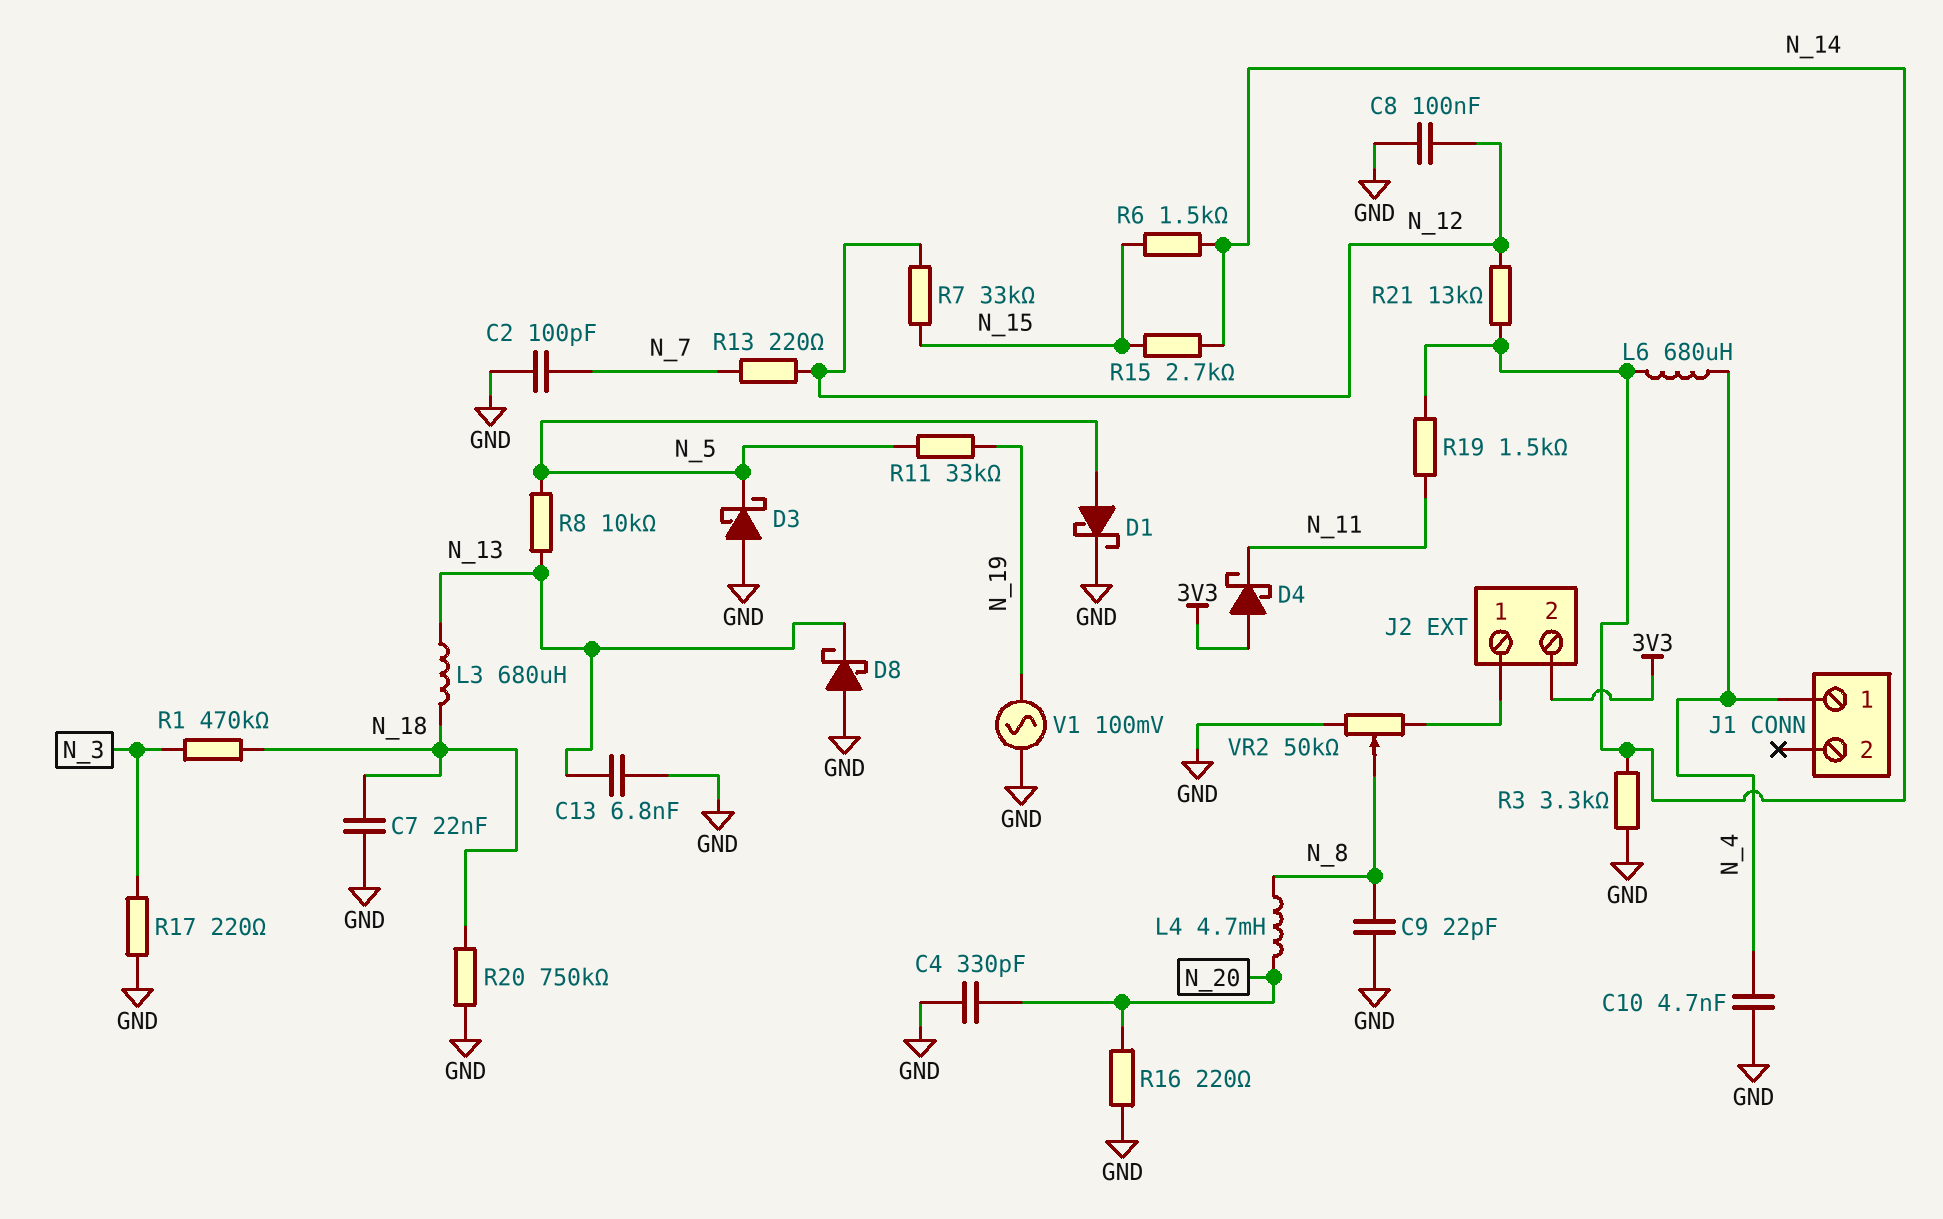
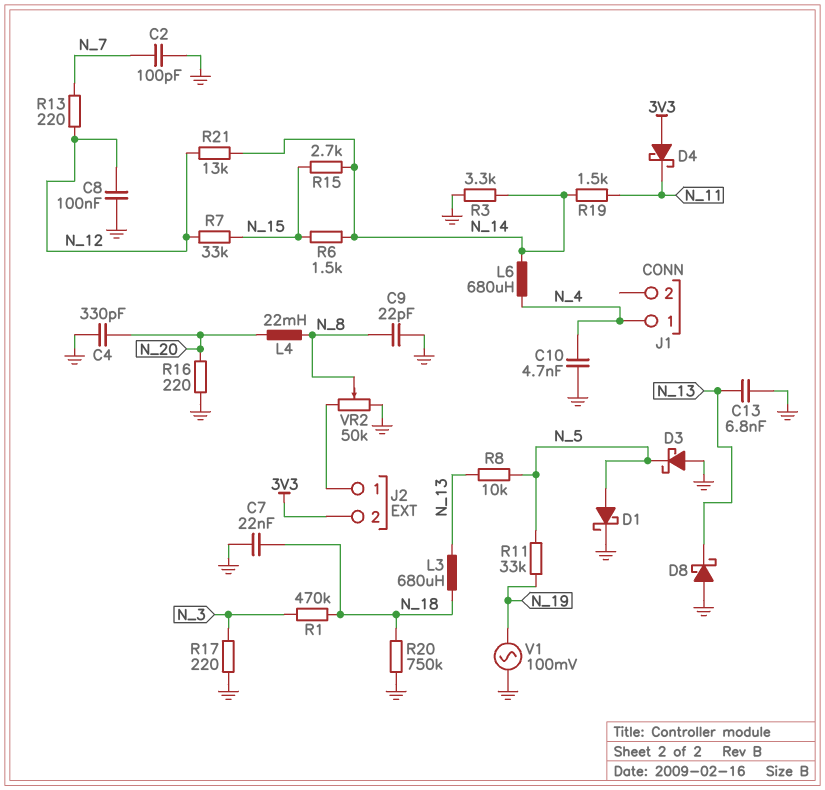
L4: 4.7mH (N_8, N_20) -> 22mH (N_8, N_20)

